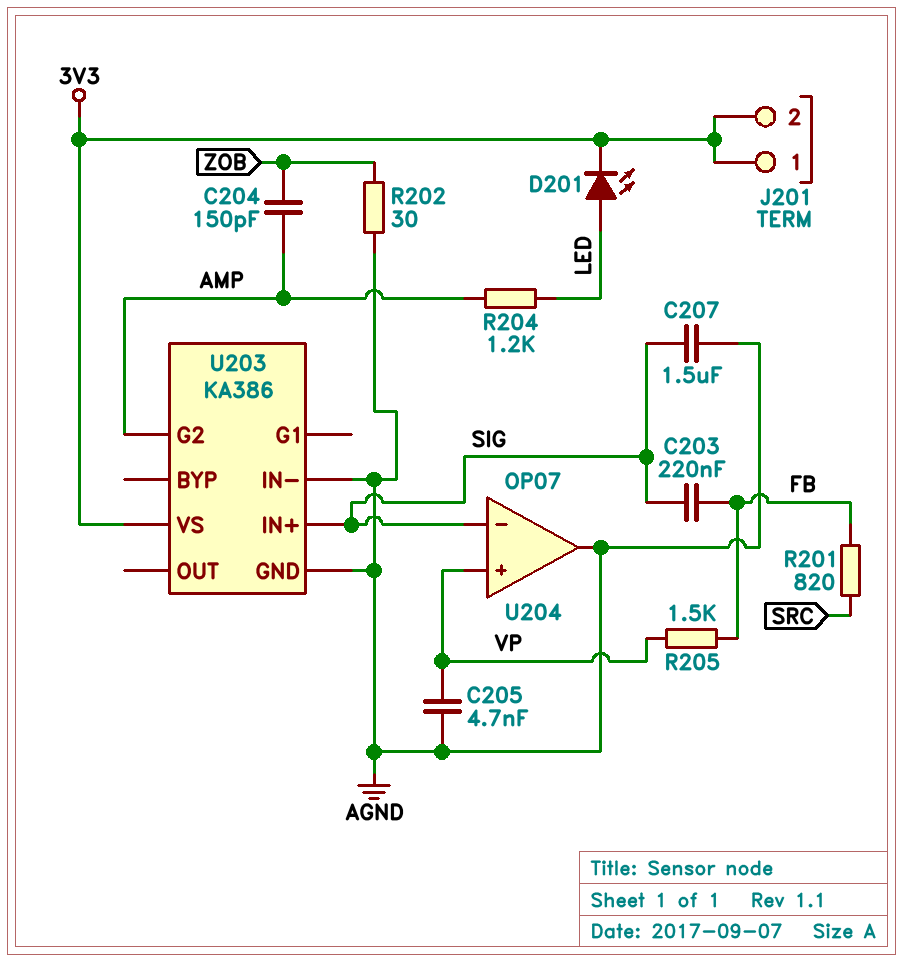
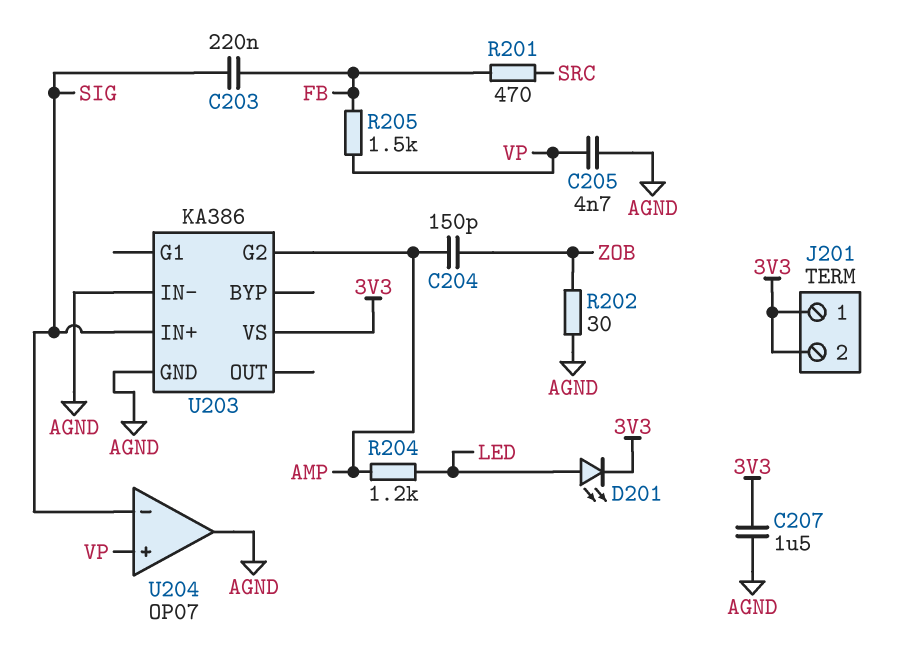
C207: 1.5uF (AGND, SIG) -> 1.5uF (3V3, AGND)
R201: 820 (FB, SRC) -> 470 (FB, SRC)

